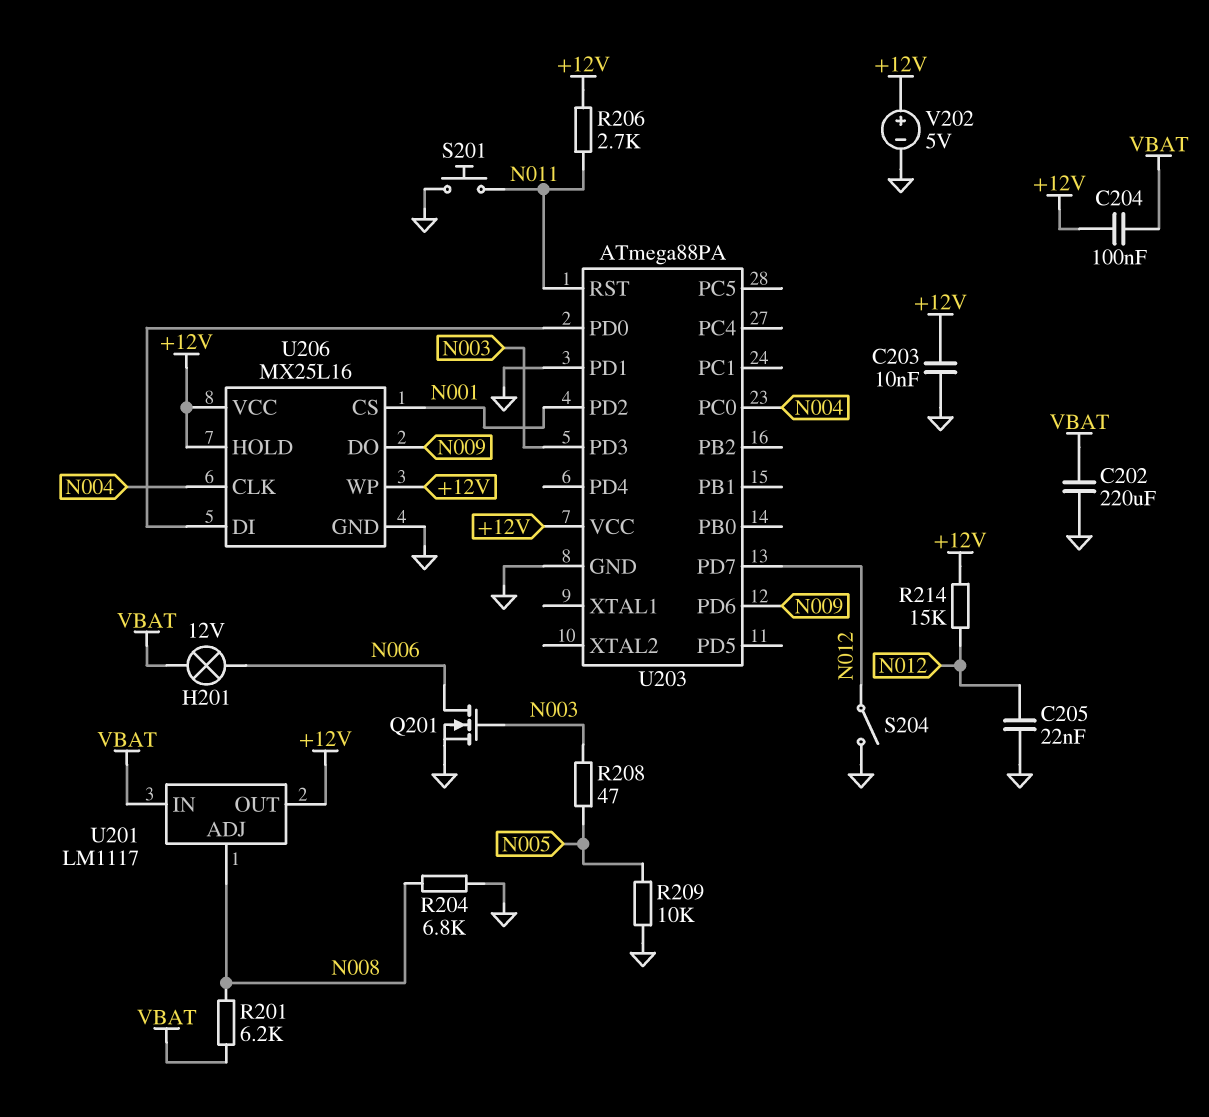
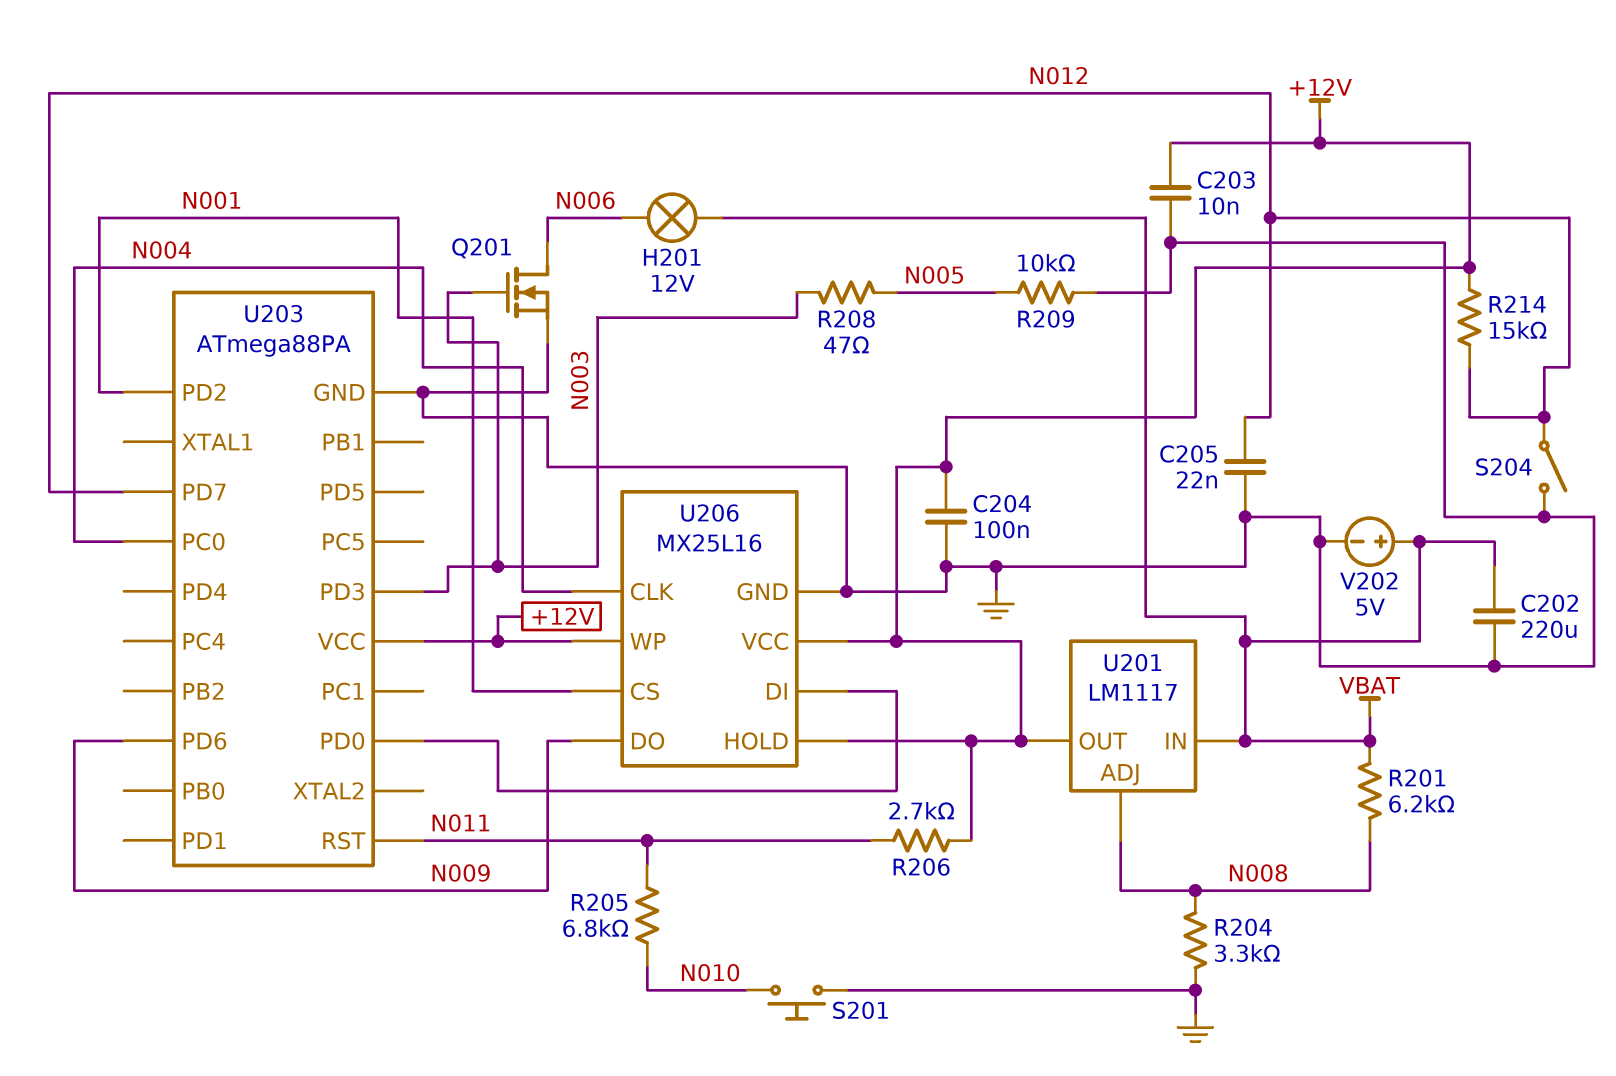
C204: 100nF (+12V, VBAT) -> 100nF (+12V, GND)
R204: 6.8k (GND, N008) -> 3.3k (GND, N008)
R205: none -> 6.8k (N010, N011)
S201: button (GND, N011) -> button (GND, N010)
U203 pin PD1: GND -> none
V202: 5V (plus +12V, minus GND) -> 5V (plus VBAT, minus GND)

